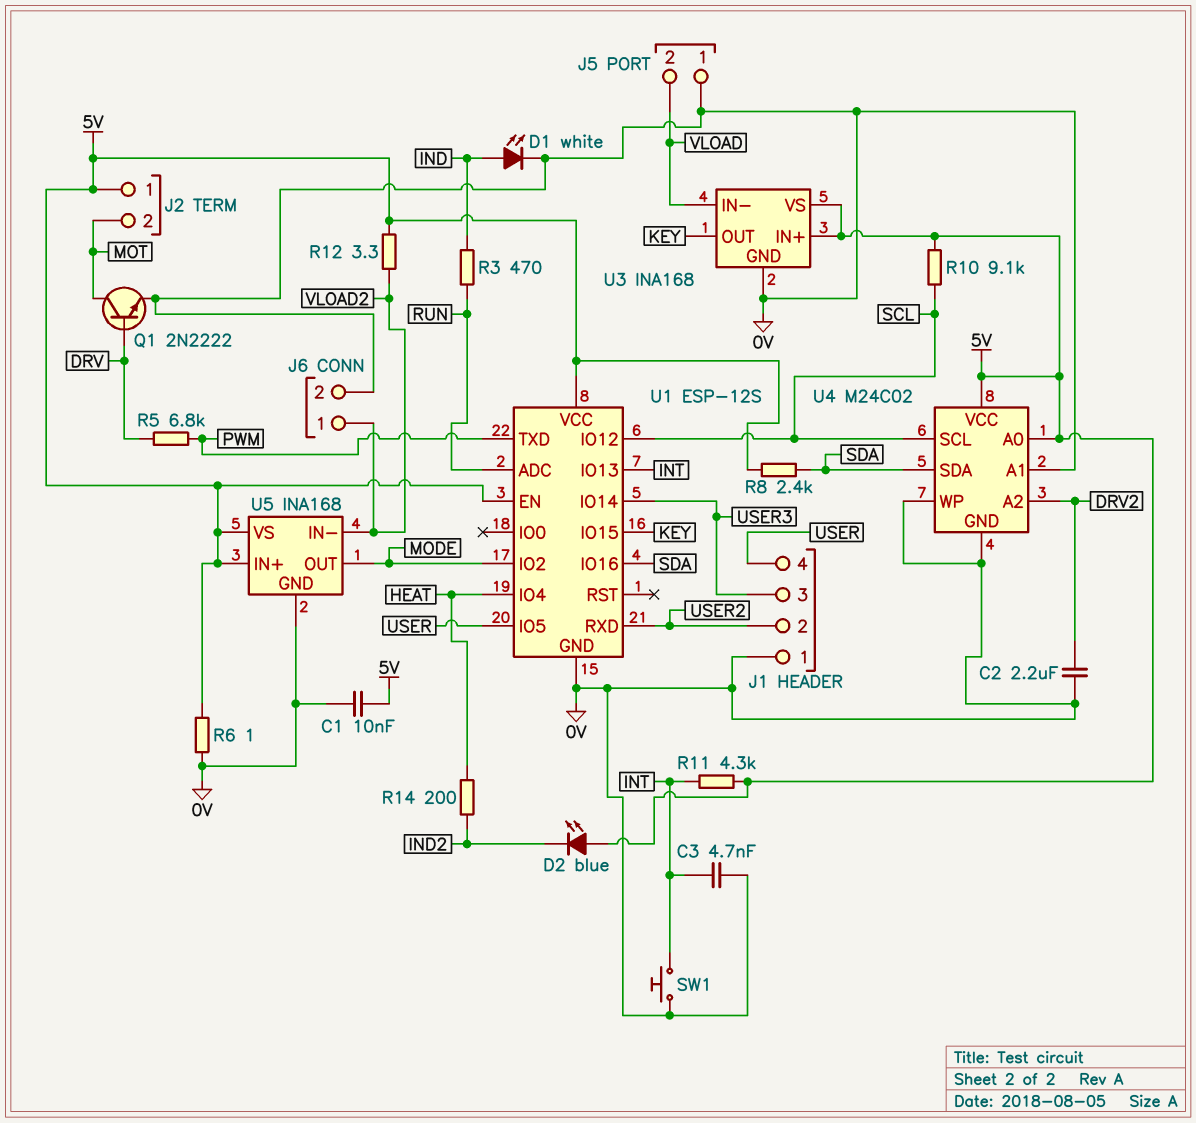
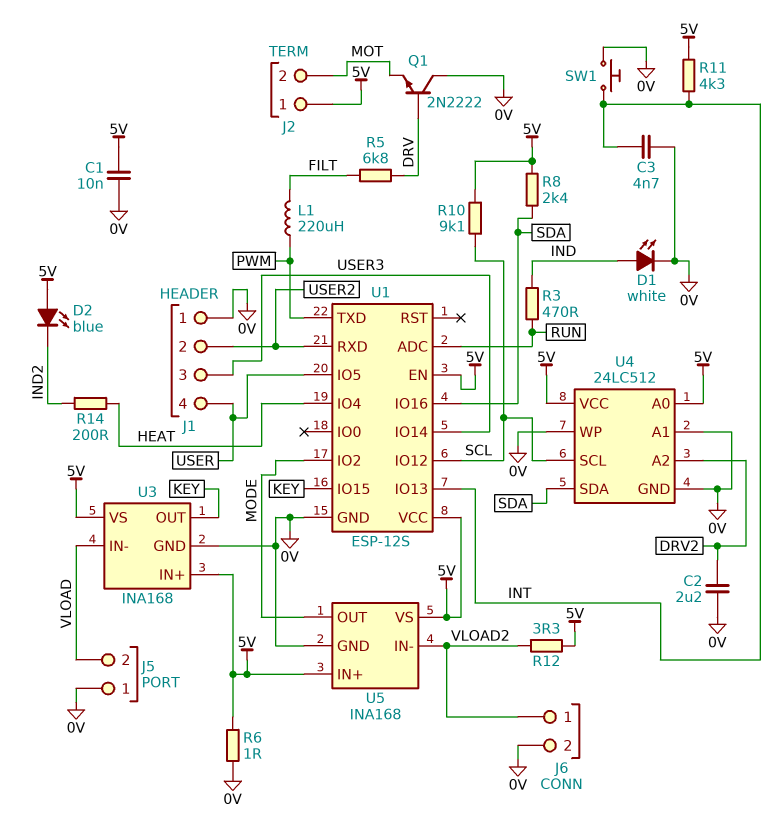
L1: none -> 220uH (FILT, PWM)
Q1: NPN 2N2222 (B DRV, C MOT, E 0V) -> NPN 2N2222 (B DRV, C 0V, E MOT)
R5: 6.8k (DRV, PWM) -> 6.8k (DRV, FILT)
U4: M24C02 -> 24LC512

